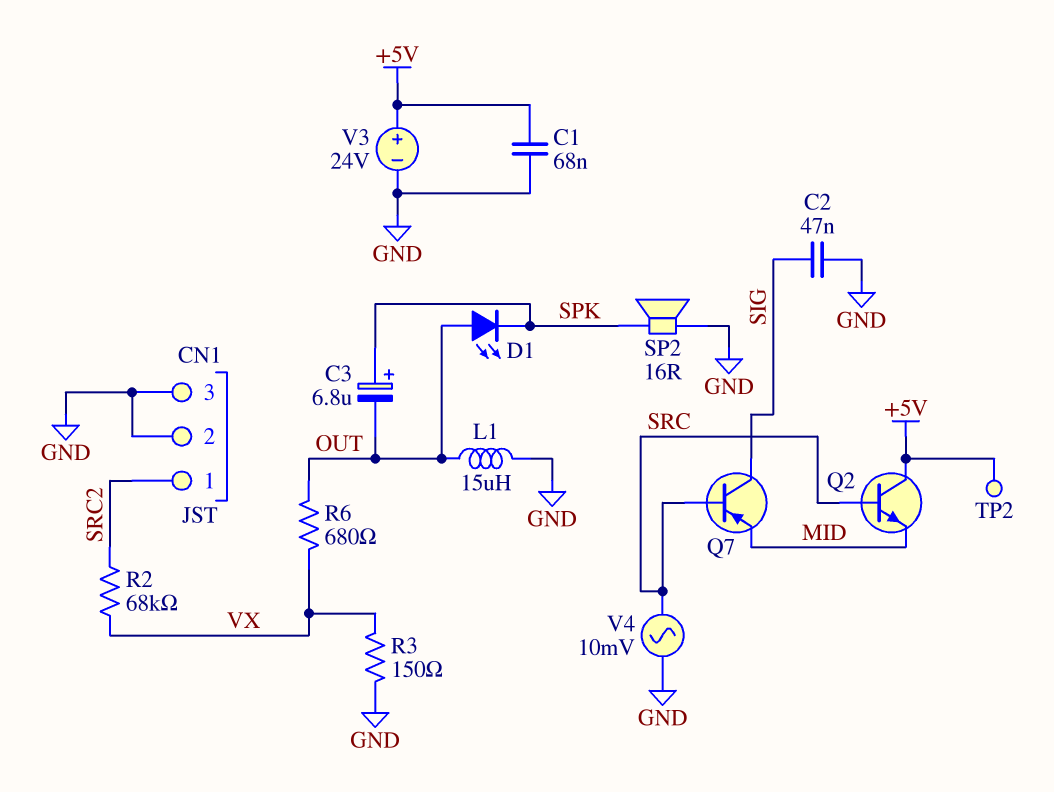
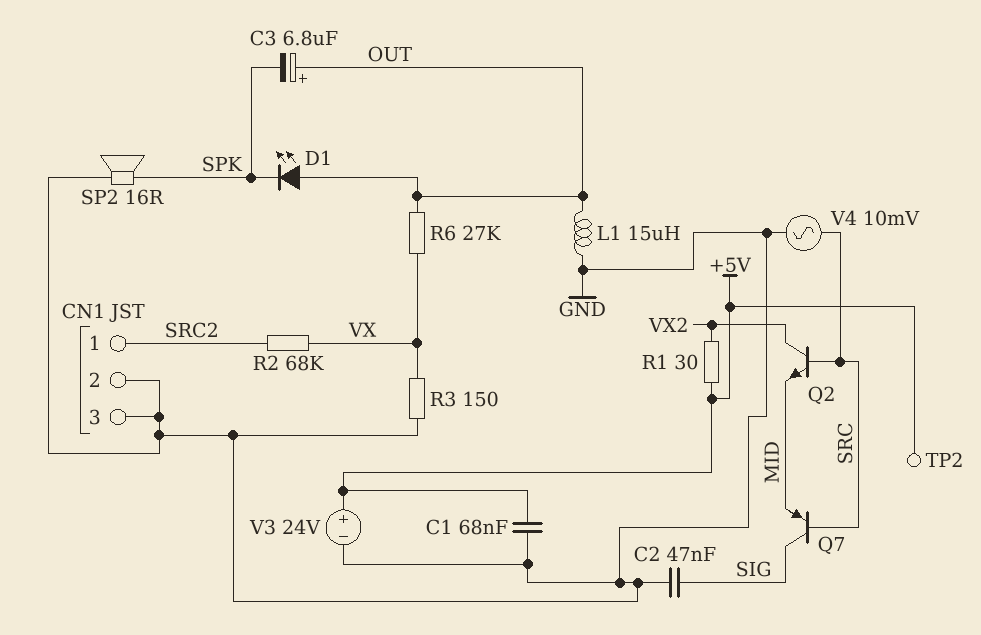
C3: 6.8uF (plus SPK, minus OUT) -> 6.8uF (plus OUT, minus SPK)
Q2: NPN (B SRC, C +5V, E MID) -> NPN (B SRC, C VX2, E MID)
R1: none -> 30 (+5V, VX2)
R6: 680 (OUT, VX) -> 27k (OUT, VX)

